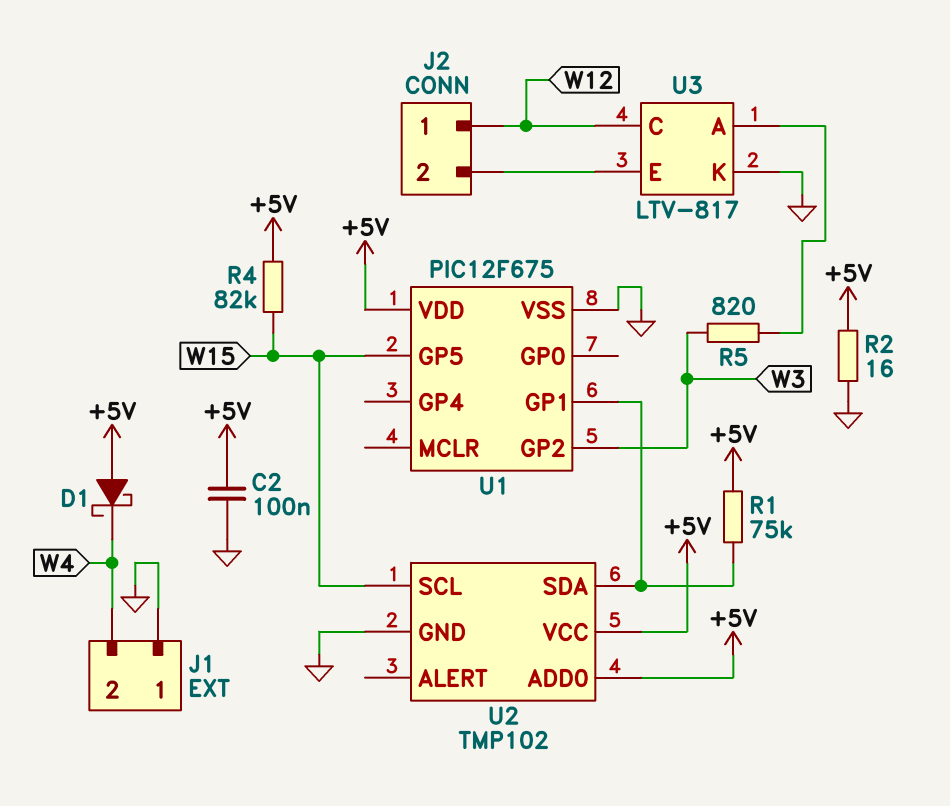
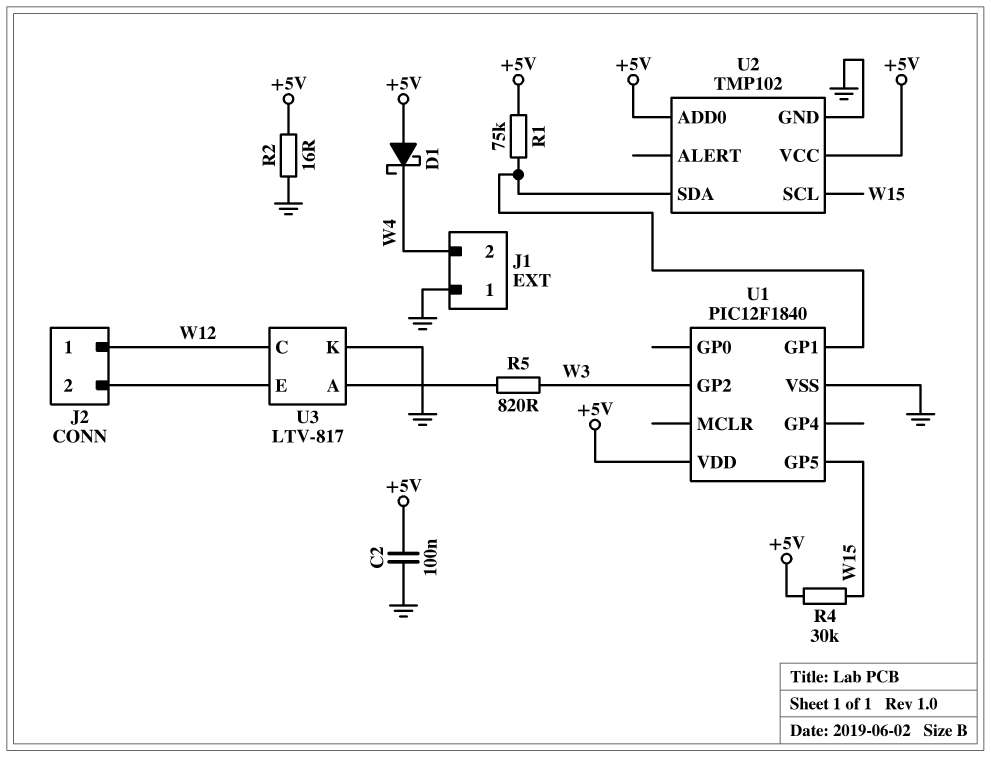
R4: 82k (+5V, W15) -> 30k (+5V, W15)
U1: PIC12F675 -> PIC12F1840

